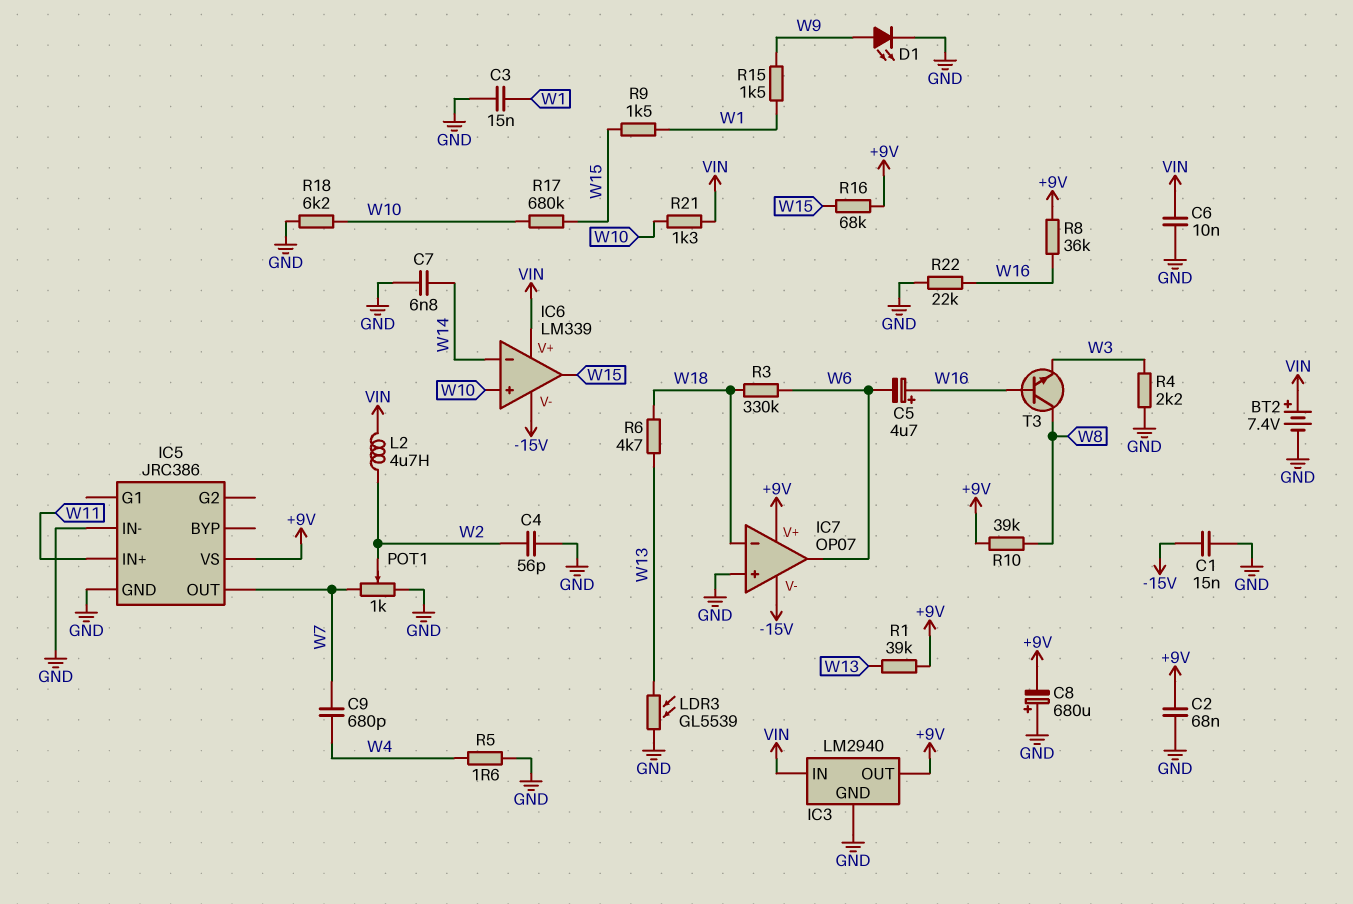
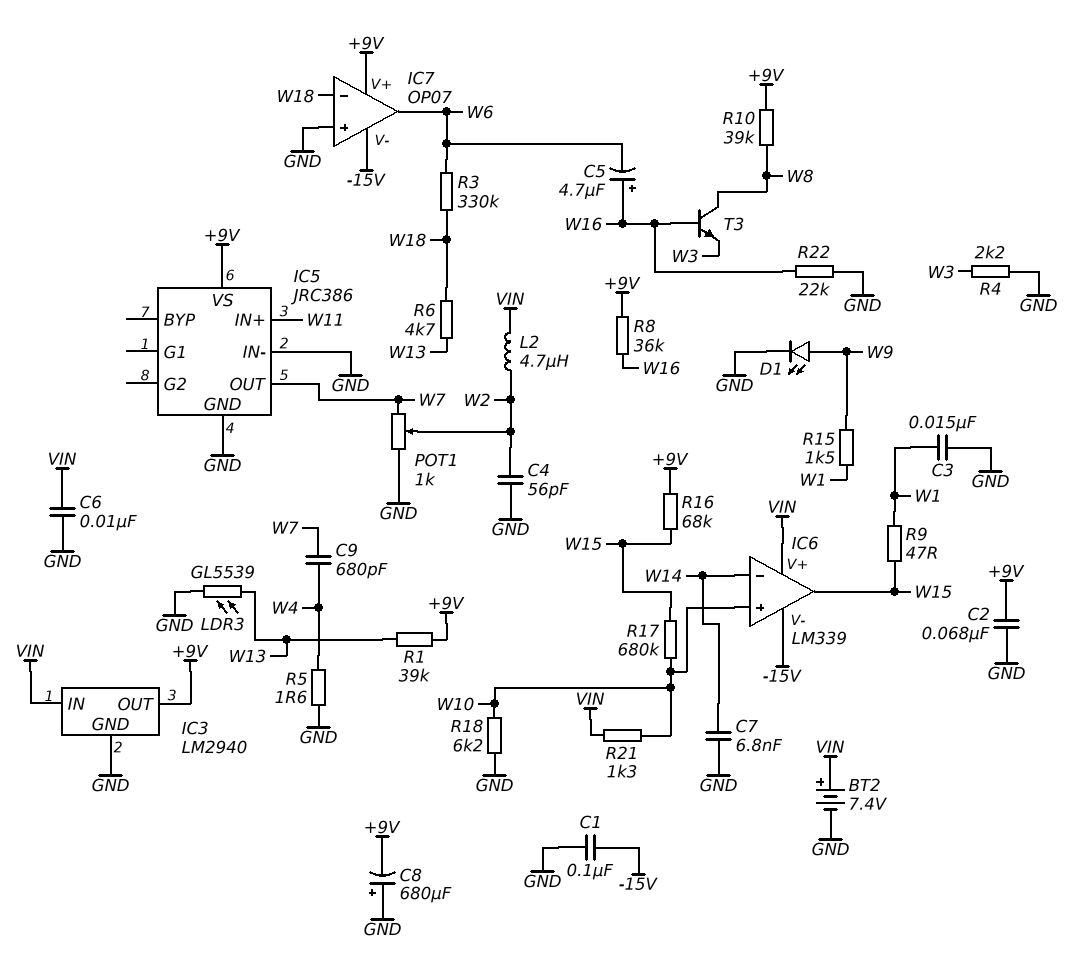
C1: 15nF (-15V, GND) -> 100nF (-15V, GND)
R9: 1.5k (W1, W15) -> 47 (W1, W15)

